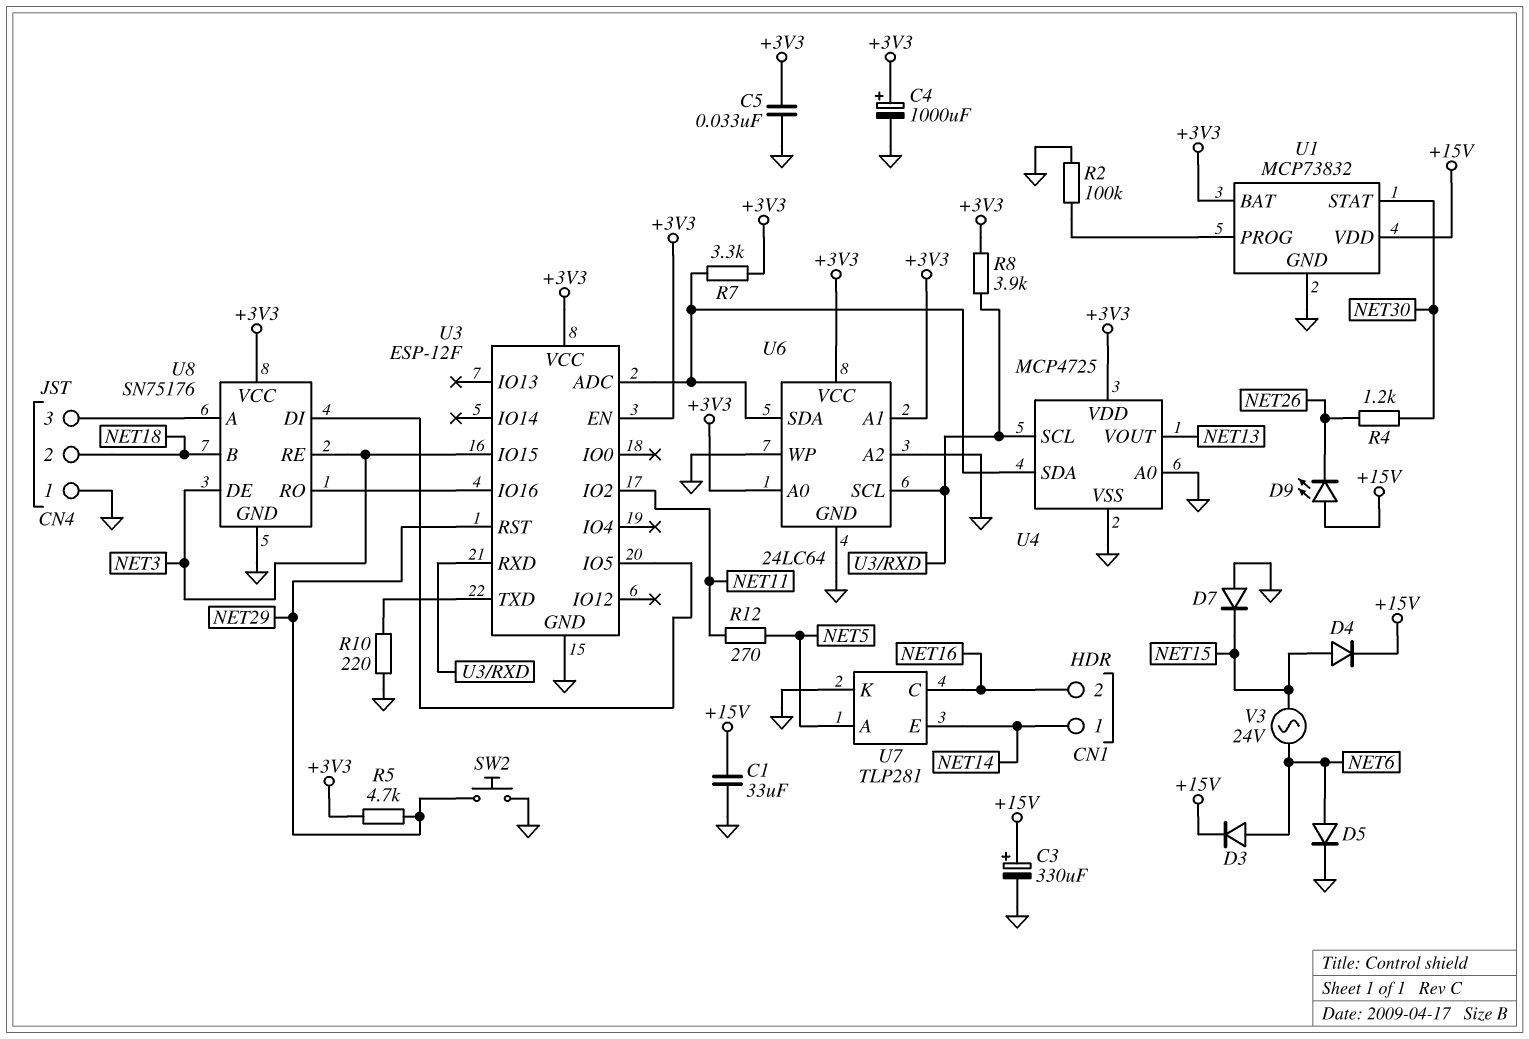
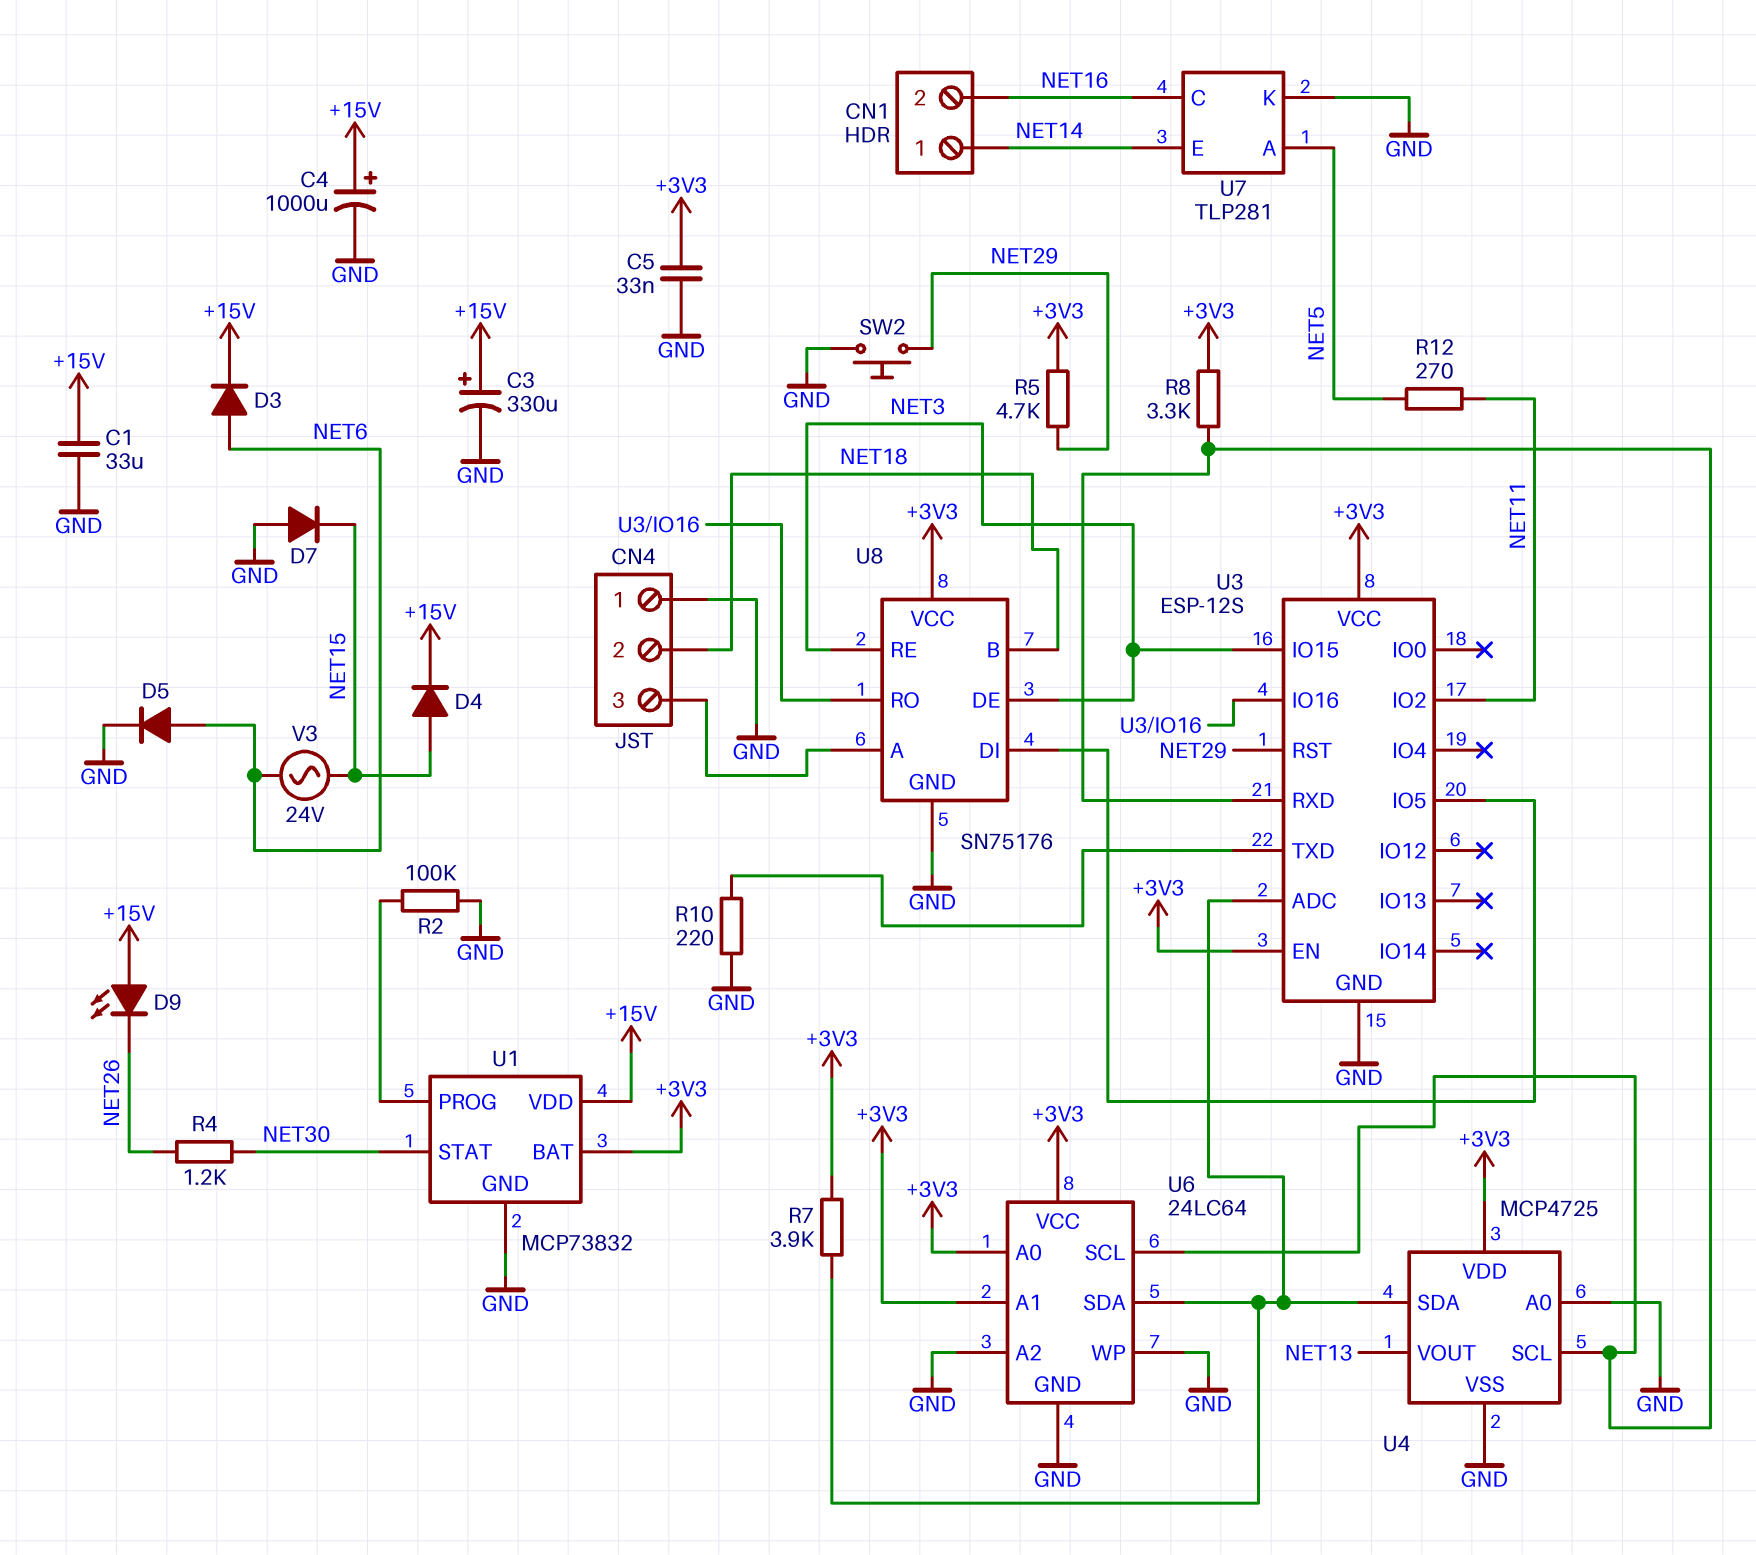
C4: 1000uF (plus +3V3, minus GND) -> 1000uF (plus +15V, minus GND)
R7: 3.3k (+3V3, U3/ADC) -> 3.9k (+3V3, U3/ADC)
R8: 3.9k (+3V3, U3/RXD) -> 3.3k (+3V3, U3/RXD)
U3: ESP-12F -> ESP-12S

